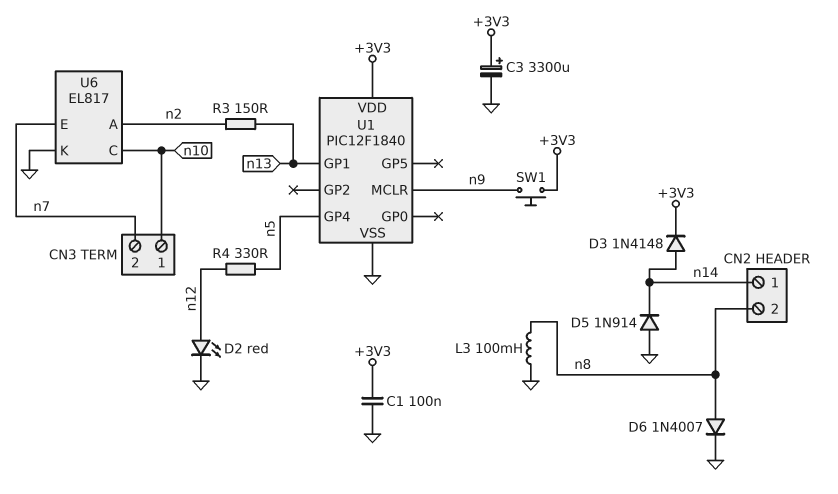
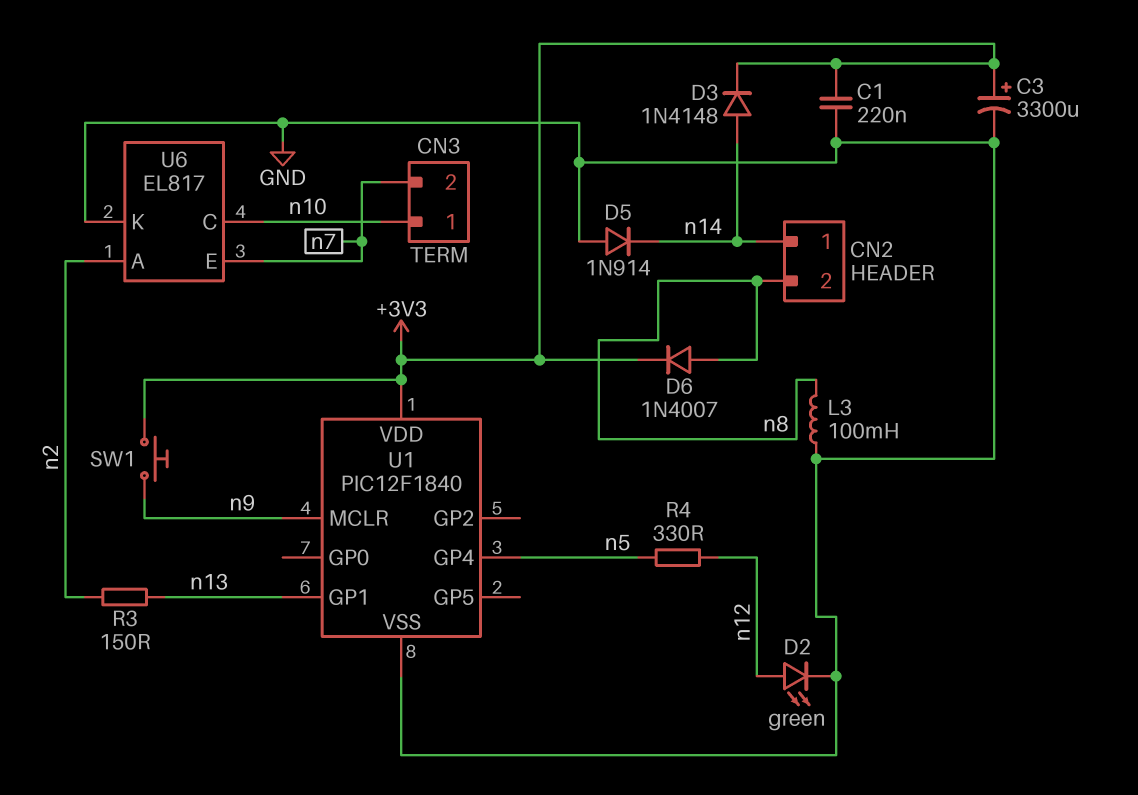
C1: 100nF (+3V3, GND) -> 220nF (+3V3, GND)
D2: LED red (A n12, K GND) -> LED green (A n12, K GND)
D6: diode 1N4007 (A n8, K GND) -> diode 1N4007 (A n8, K +3V3)

